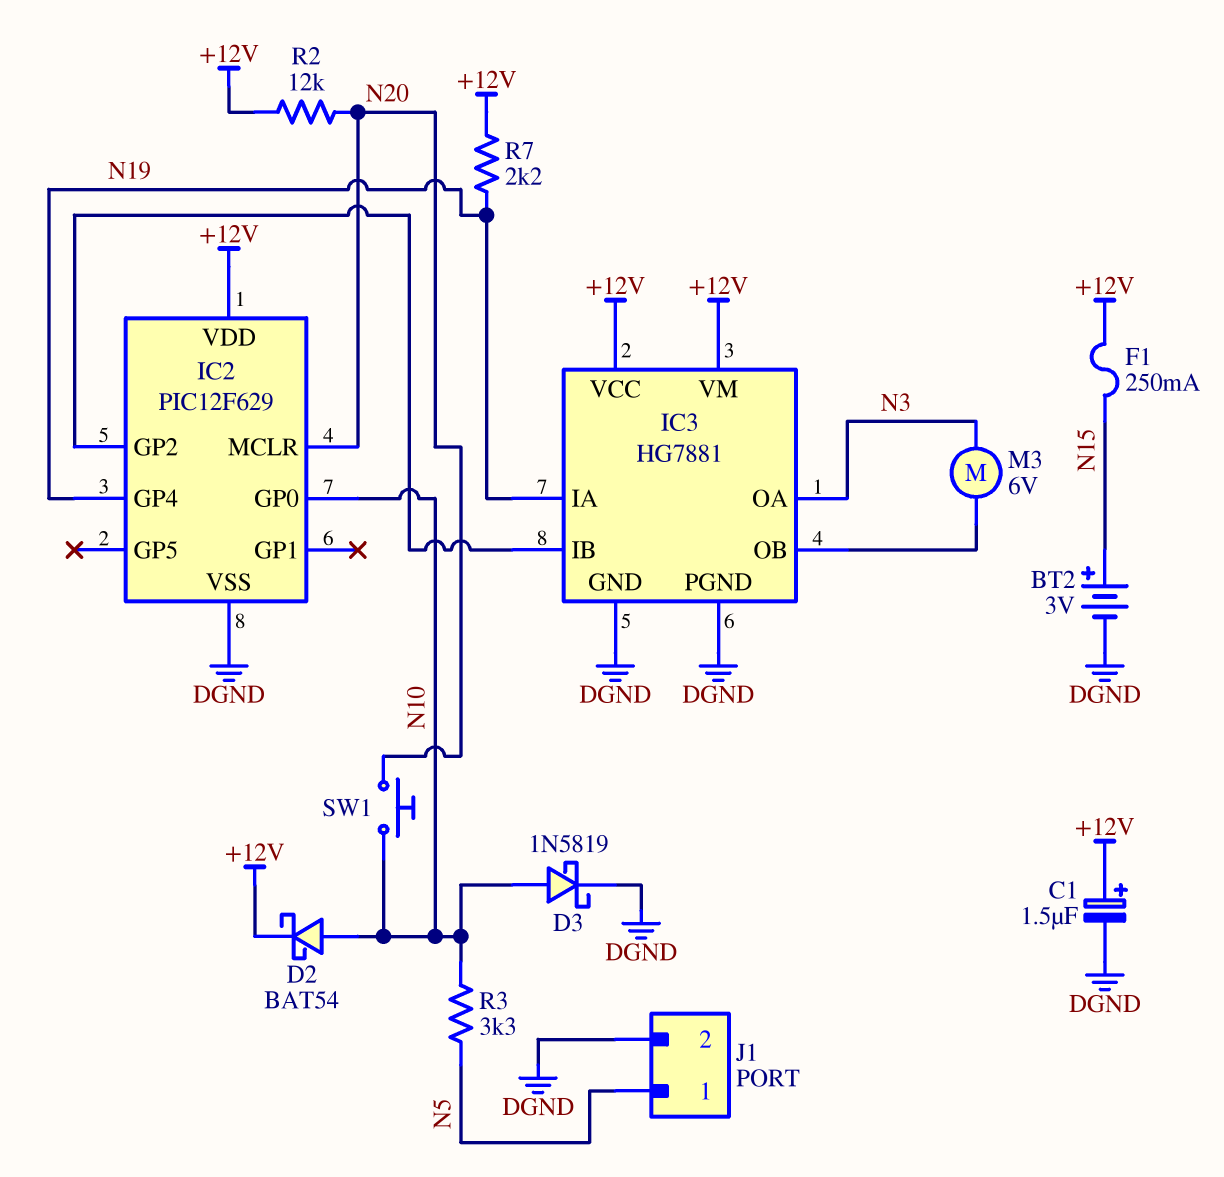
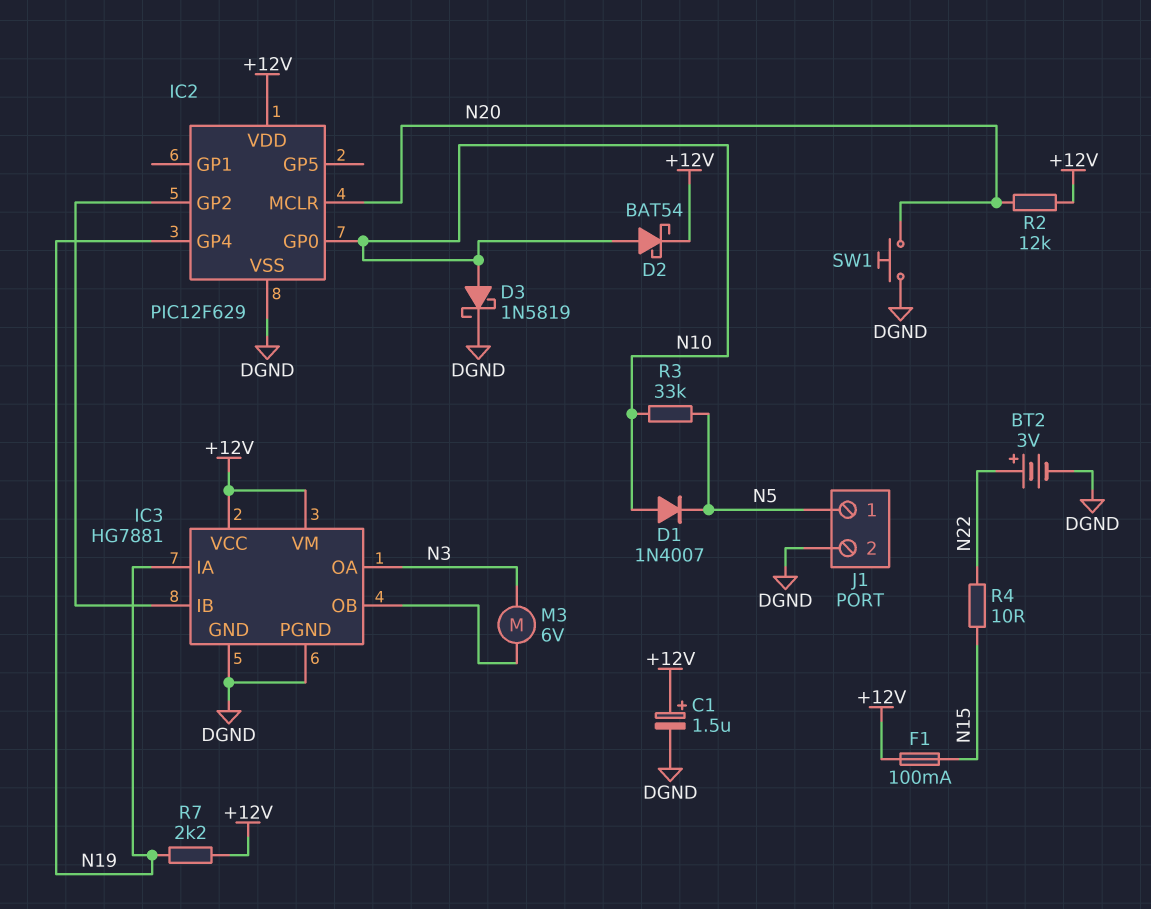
BT2: 3V (plus N15, minus DGND) -> 3V (plus N22, minus DGND)
D1: none -> diode 1N4007 (A N10, K N5)
F1: 250mA (+12V, N15) -> 100mA (+12V, N15)
R3: 3.3k (N5, N10) -> 33k (N5, N10)
R4: none -> 10 (N15, N22)
SW1: button (N10, N20) -> button (DGND, N20)

